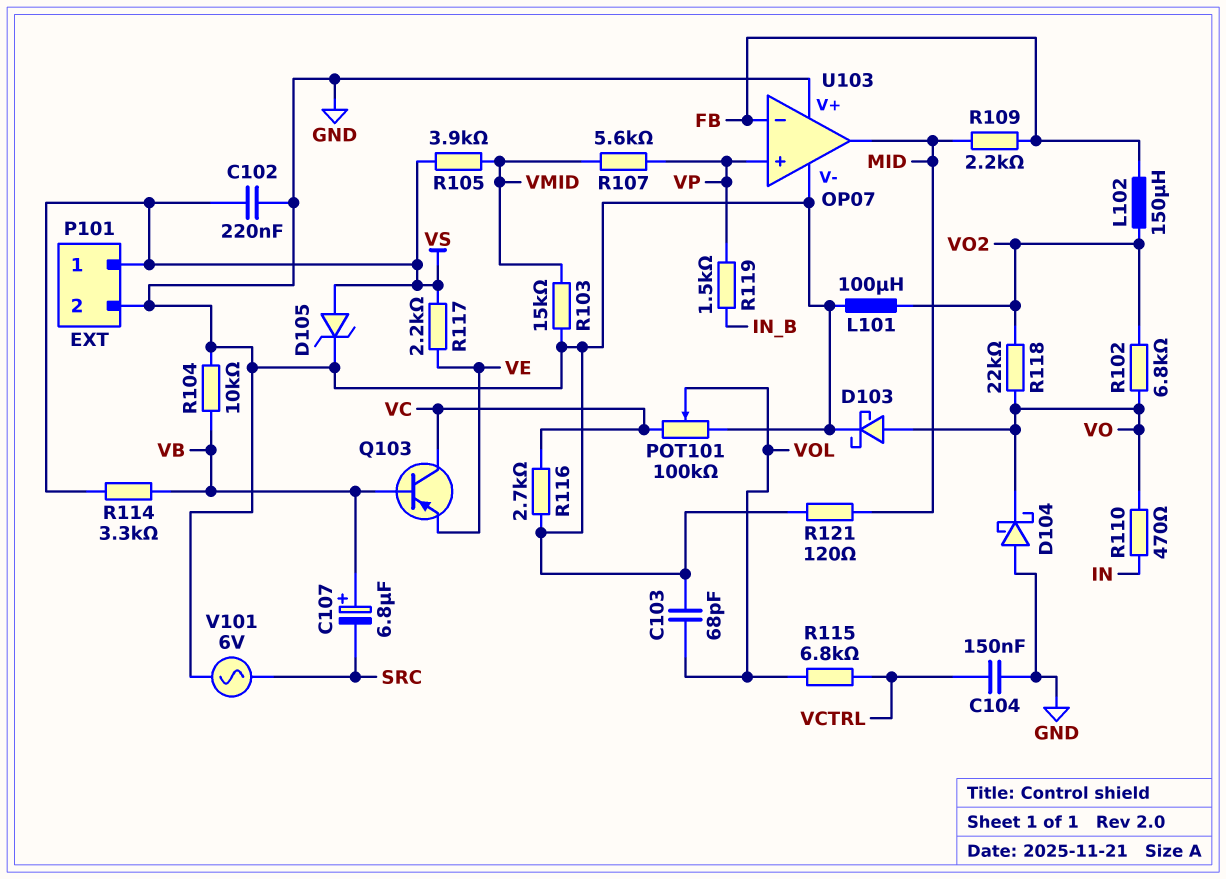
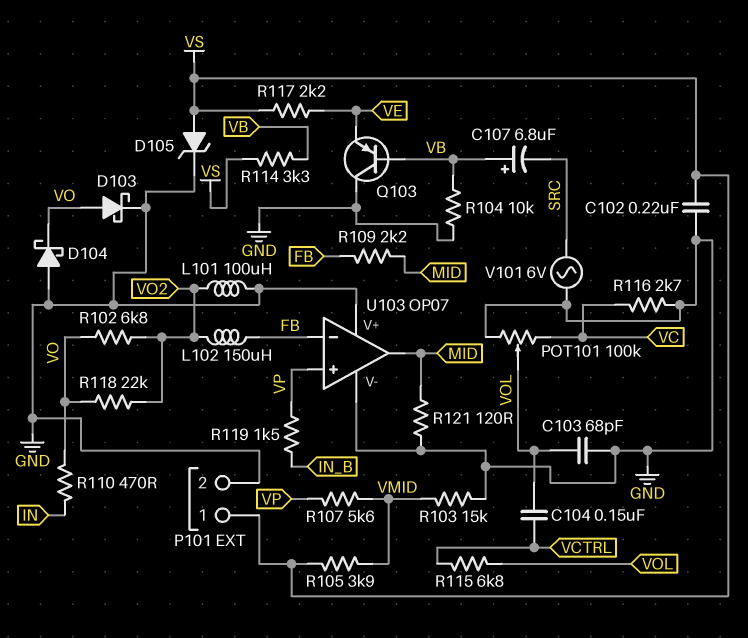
C104: 150nF (GND, VCTRL) -> 150nF (VCTRL, VOL)
Q103: PNP (B VB, C VC, E VE) -> PNP (B VB, C GND, E VE)

